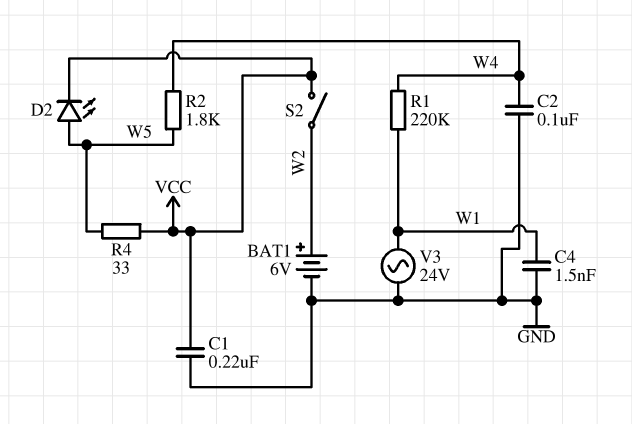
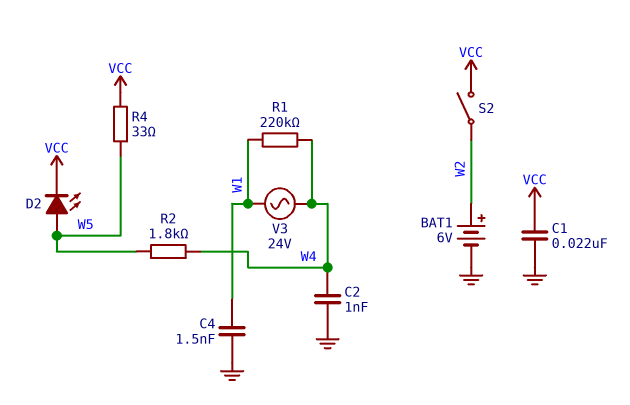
C1: 220nF (GND, VCC) -> 22nF (GND, VCC)
C2: 100nF (GND, W4) -> 1nF (GND, W4)
V3: AC 24V (GND, W1) -> AC 24V (W1, W4)

